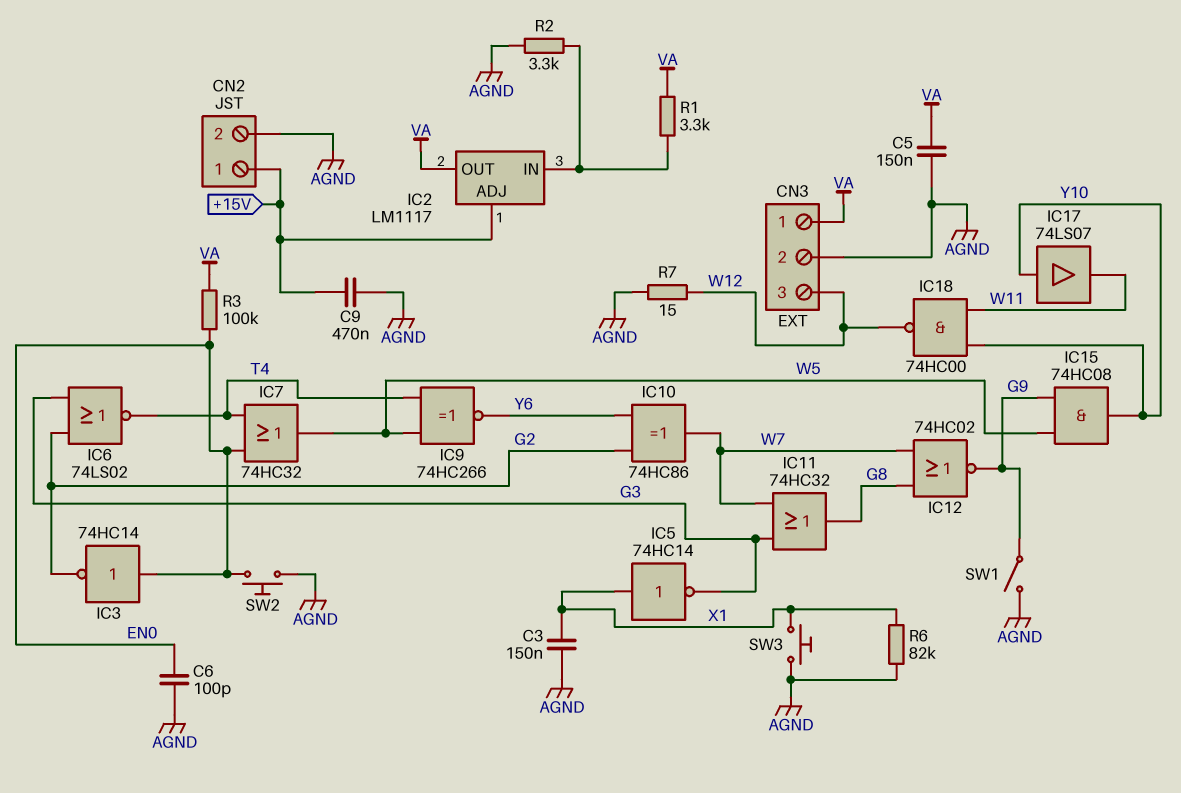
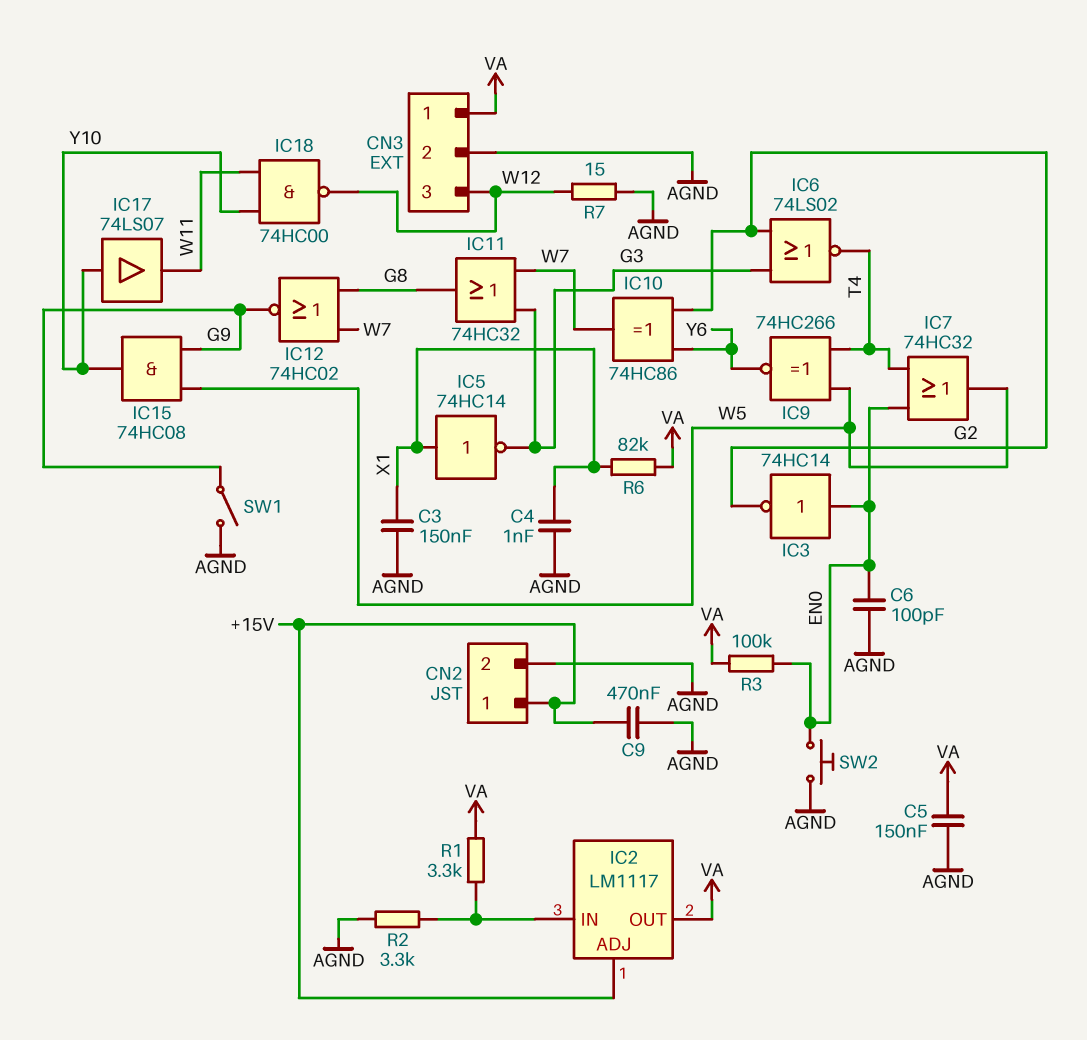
C4: none -> 1nF (AGND, X1)
R6: 82k (AGND, X1) -> 82k (VA, X1)
SW3: button (AGND, X1) -> none

